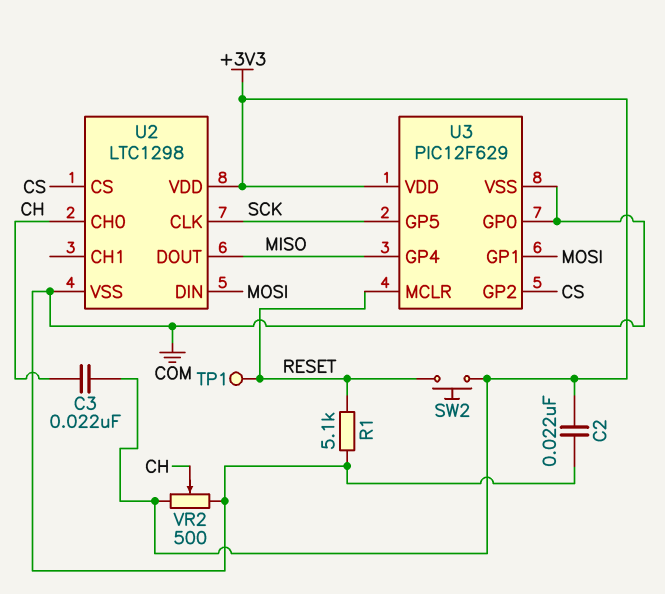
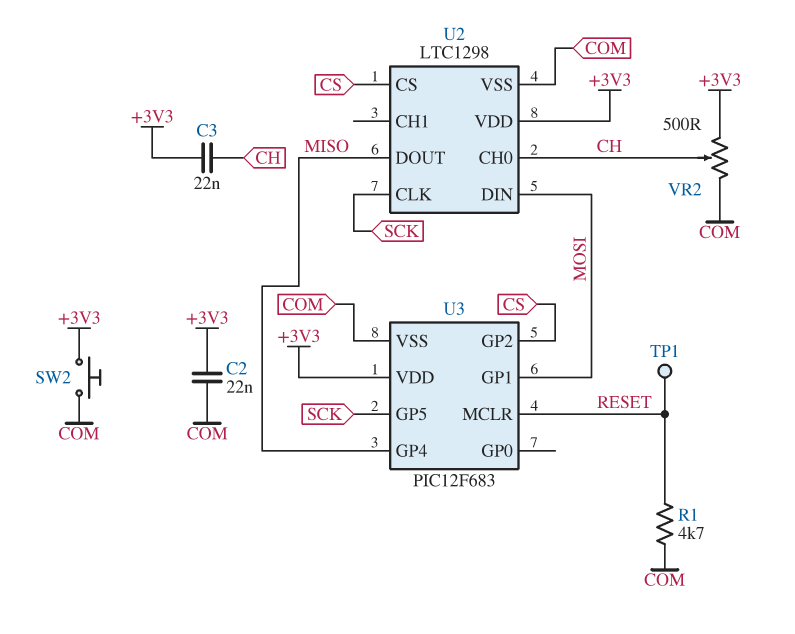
R1: 5.1k (COM, RESET) -> 4.7k (COM, RESET)
SW2: button (+3V3, RESET) -> button (+3V3, COM)
U3: PIC12F629 -> PIC12F683
U3 pin GP0: COM -> none

